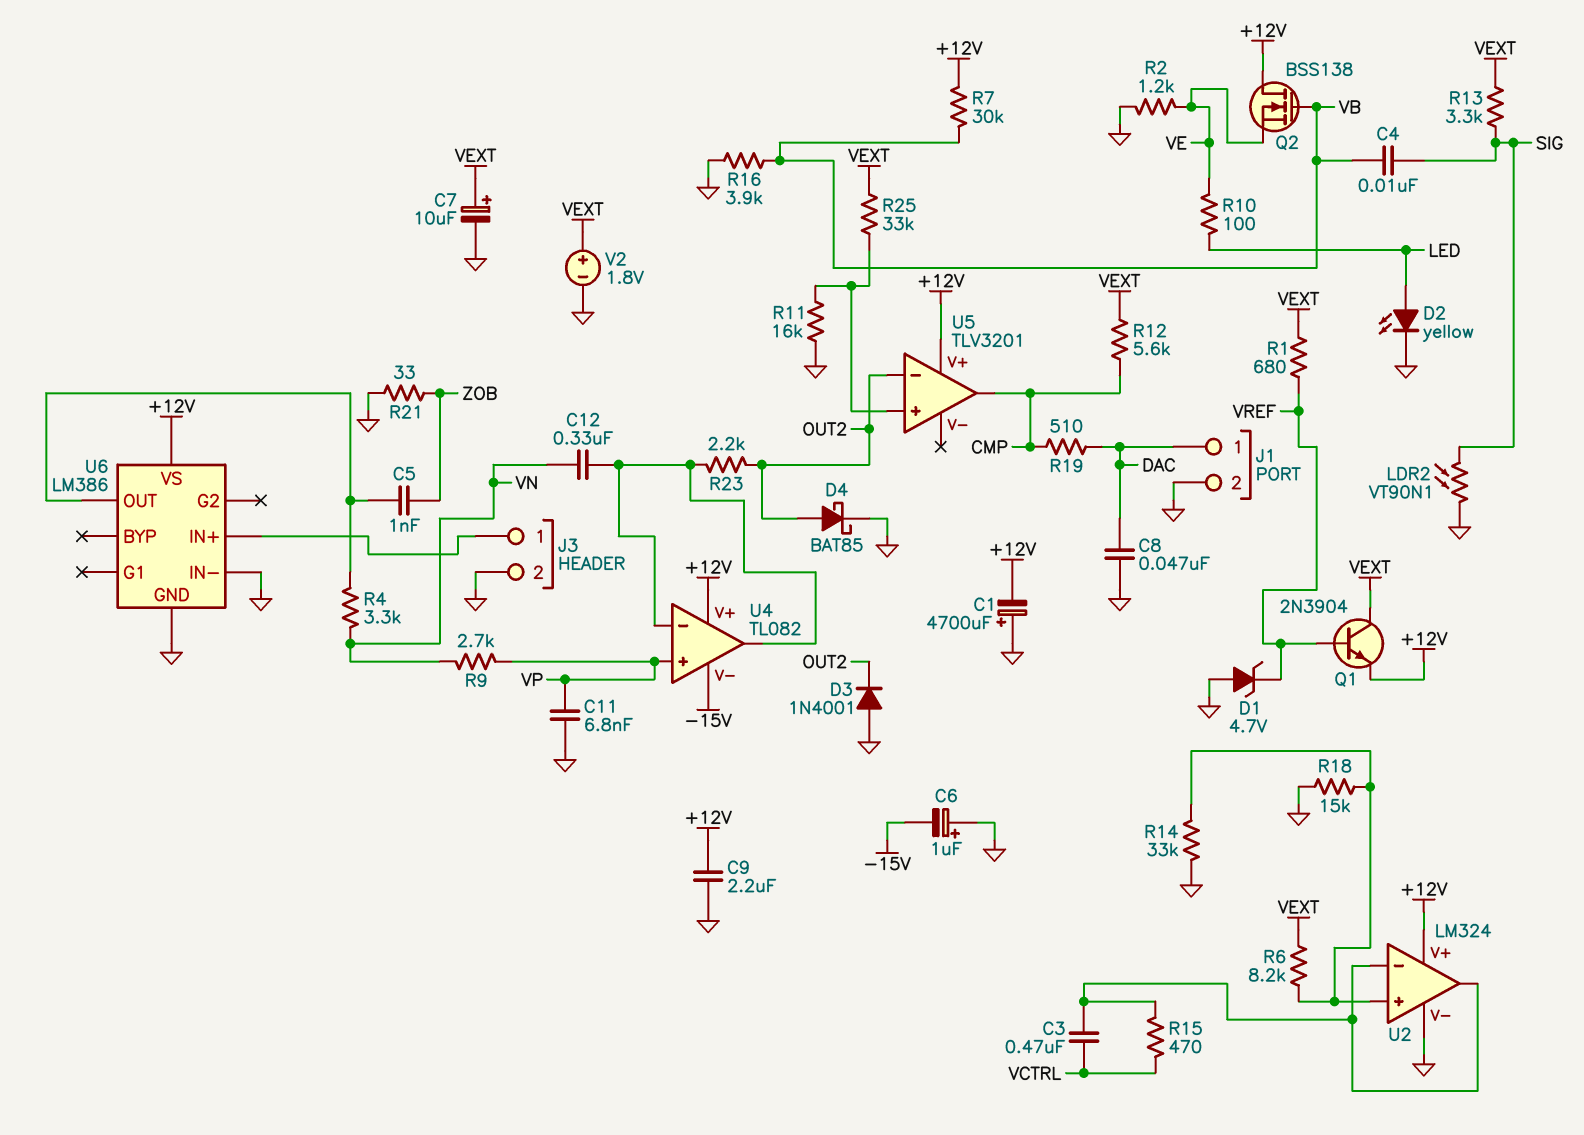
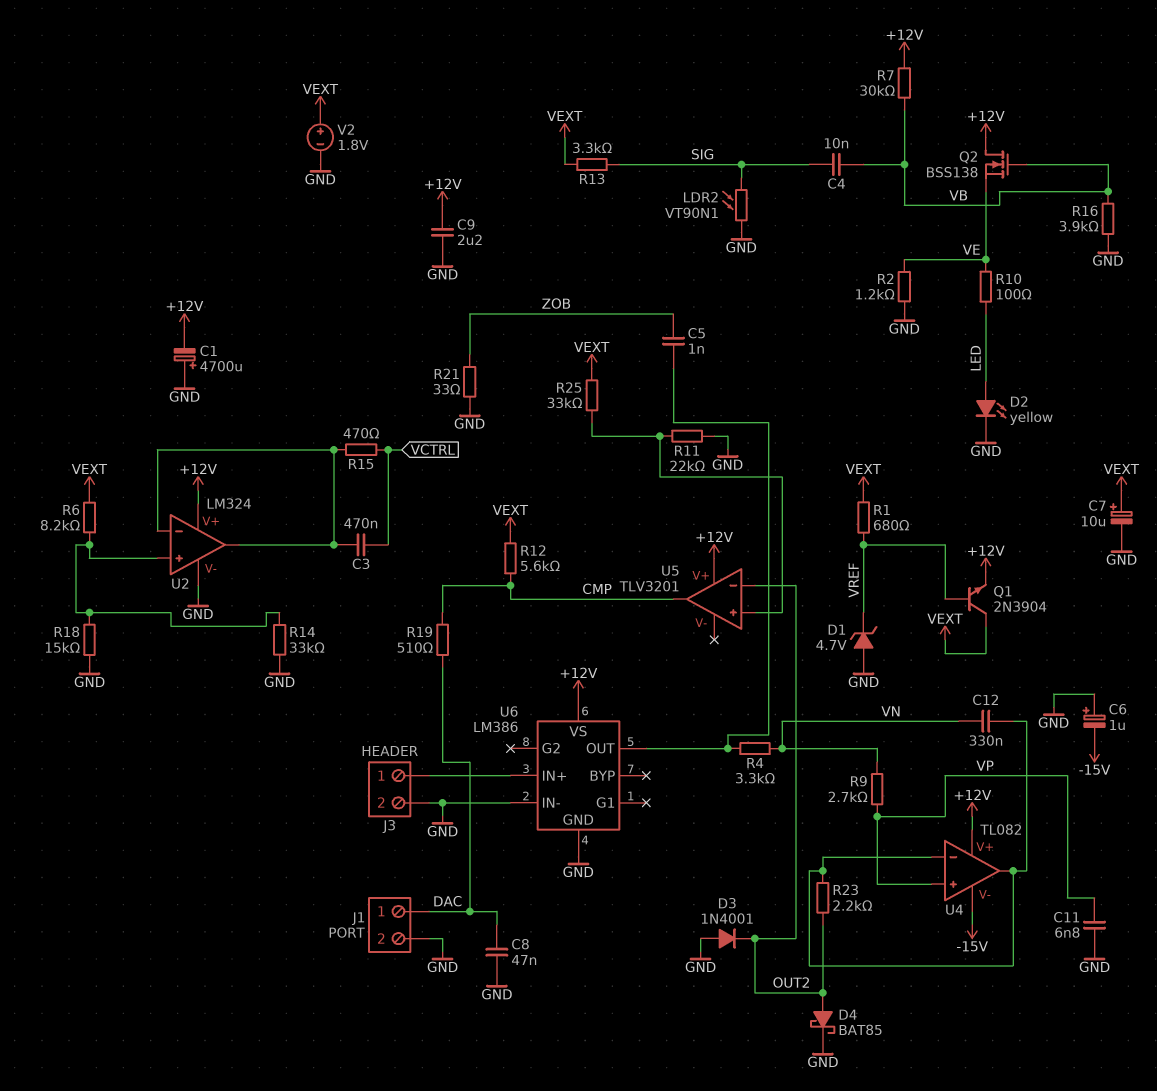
R11: 16k (GND, U5/in+) -> 22k (GND, U5/in+)

